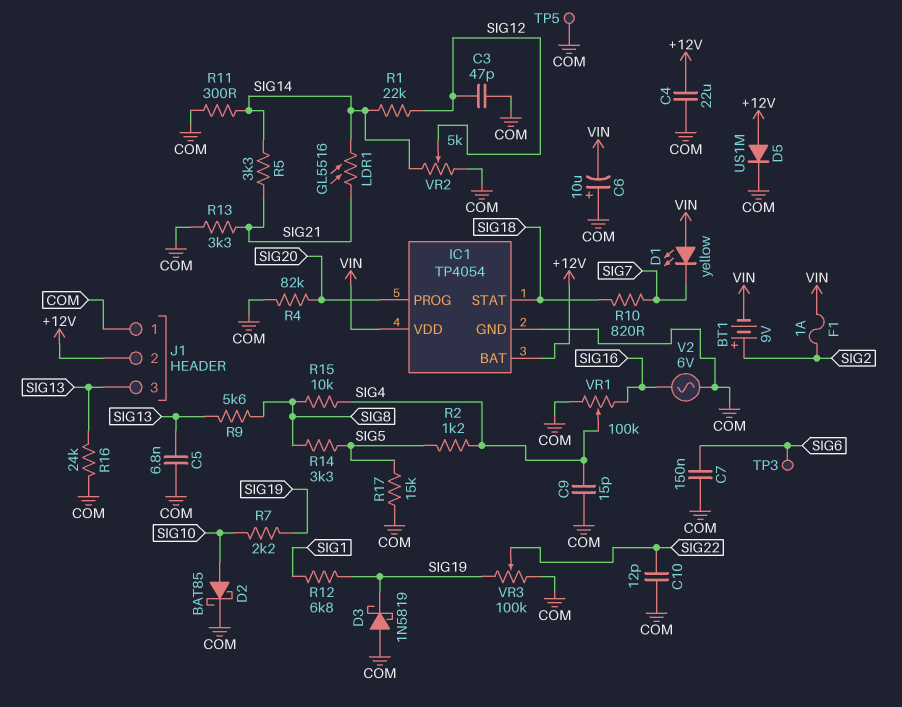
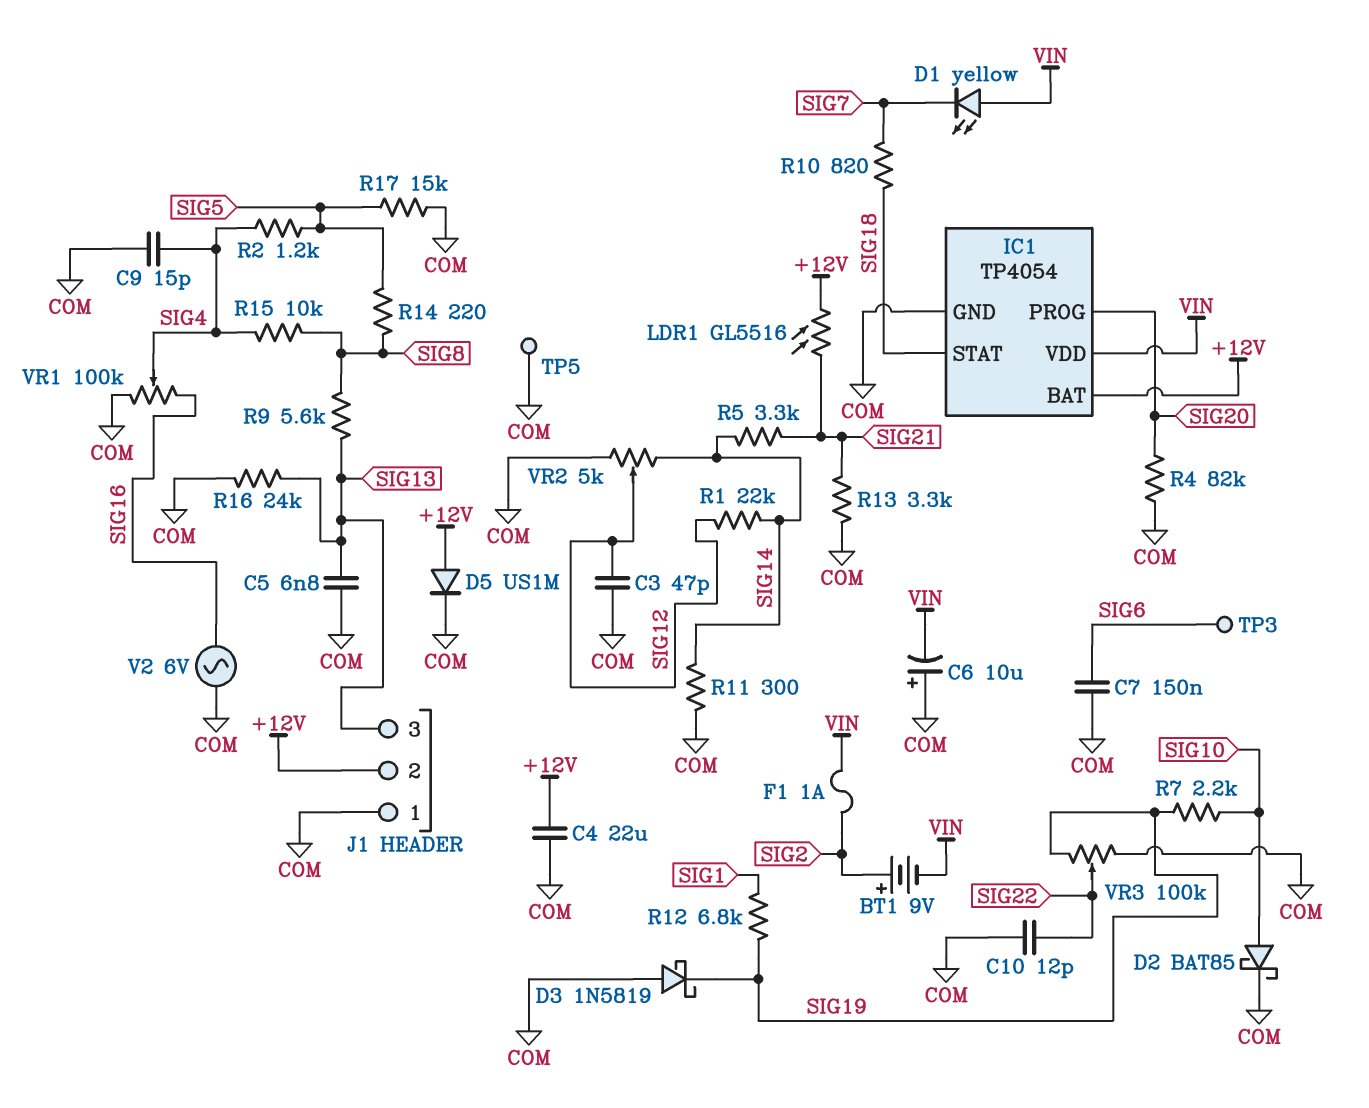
LDR1: GL5516 (SIG14, SIG21) -> GL5516 (+12V, SIG21)
R14: 3.3k (SIG5, SIG8) -> 220 (SIG5, SIG8)

